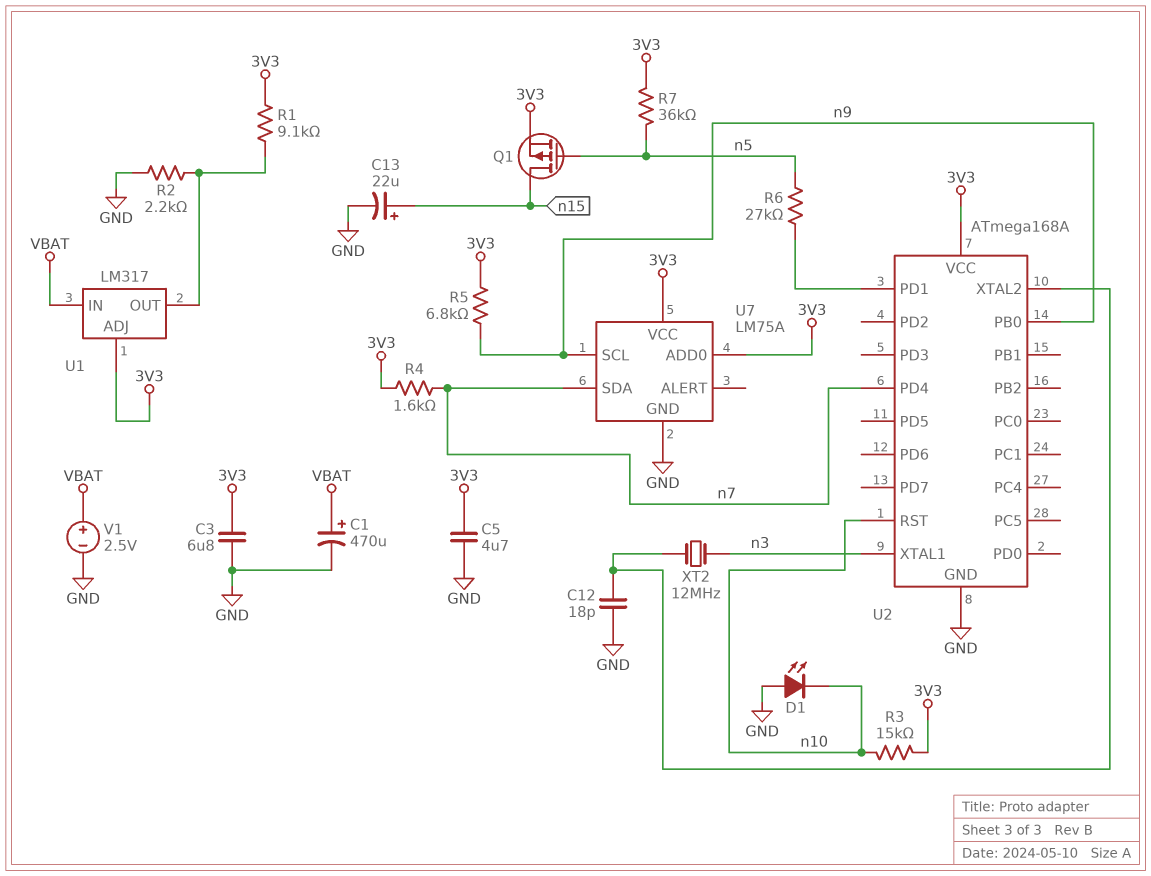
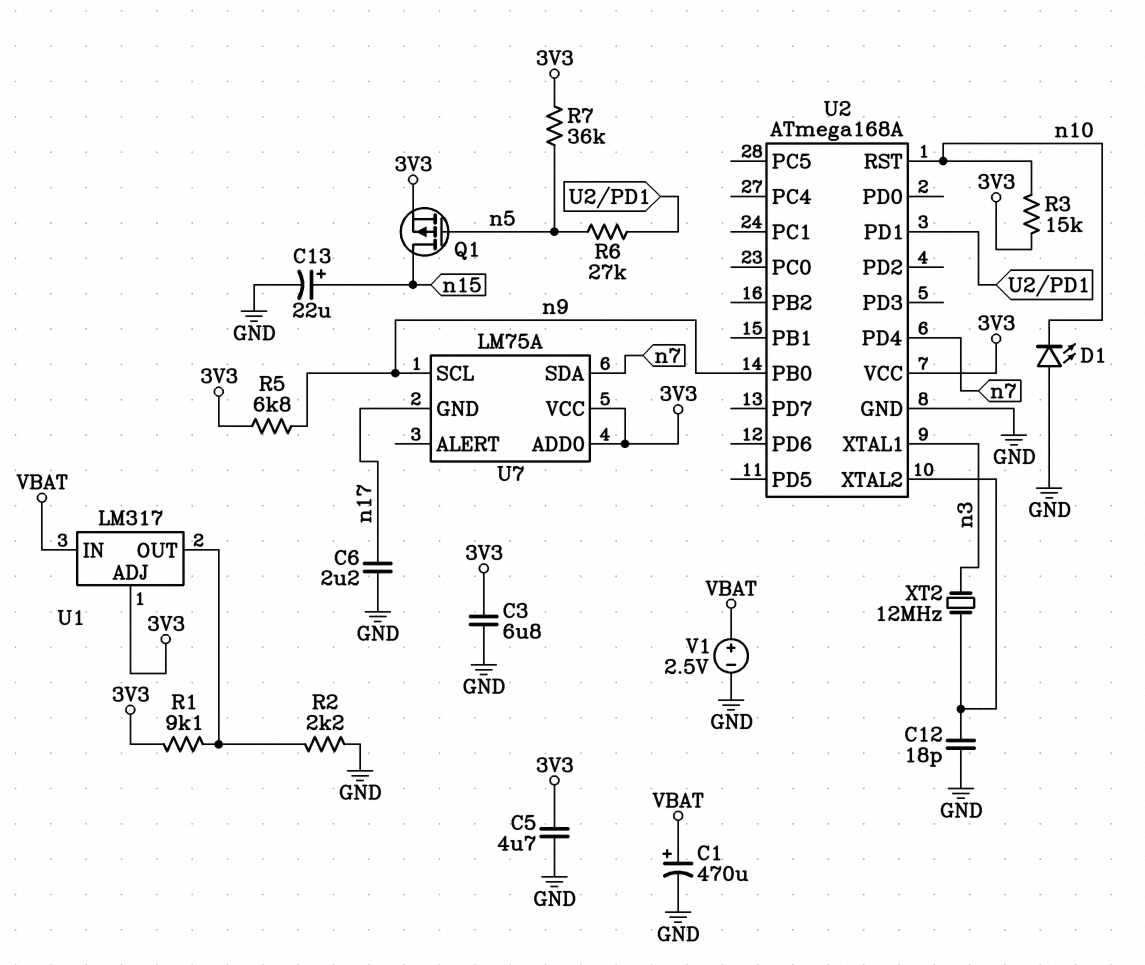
C6: none -> 2.2uF (GND, n17)
R4: 1.6k (3V3, n7) -> none
U7 pin GND: GND -> n17

